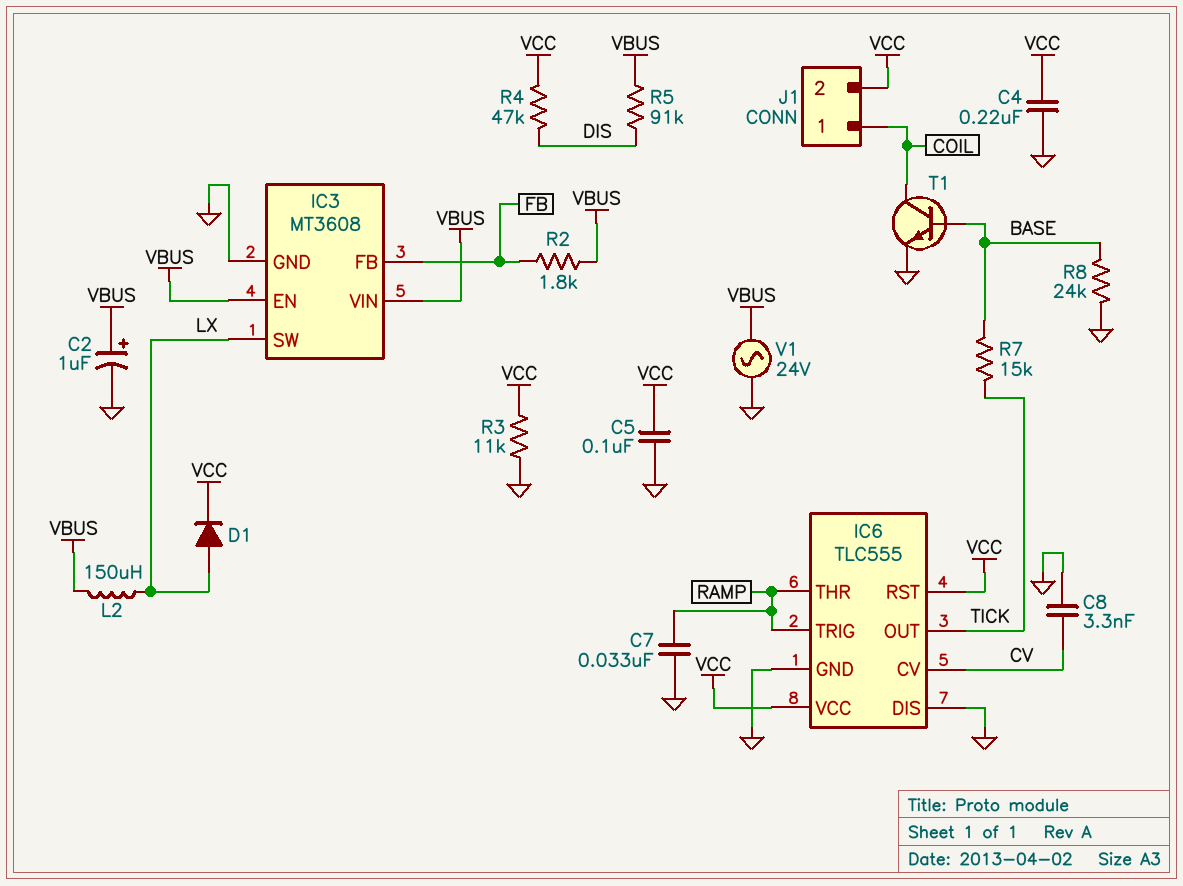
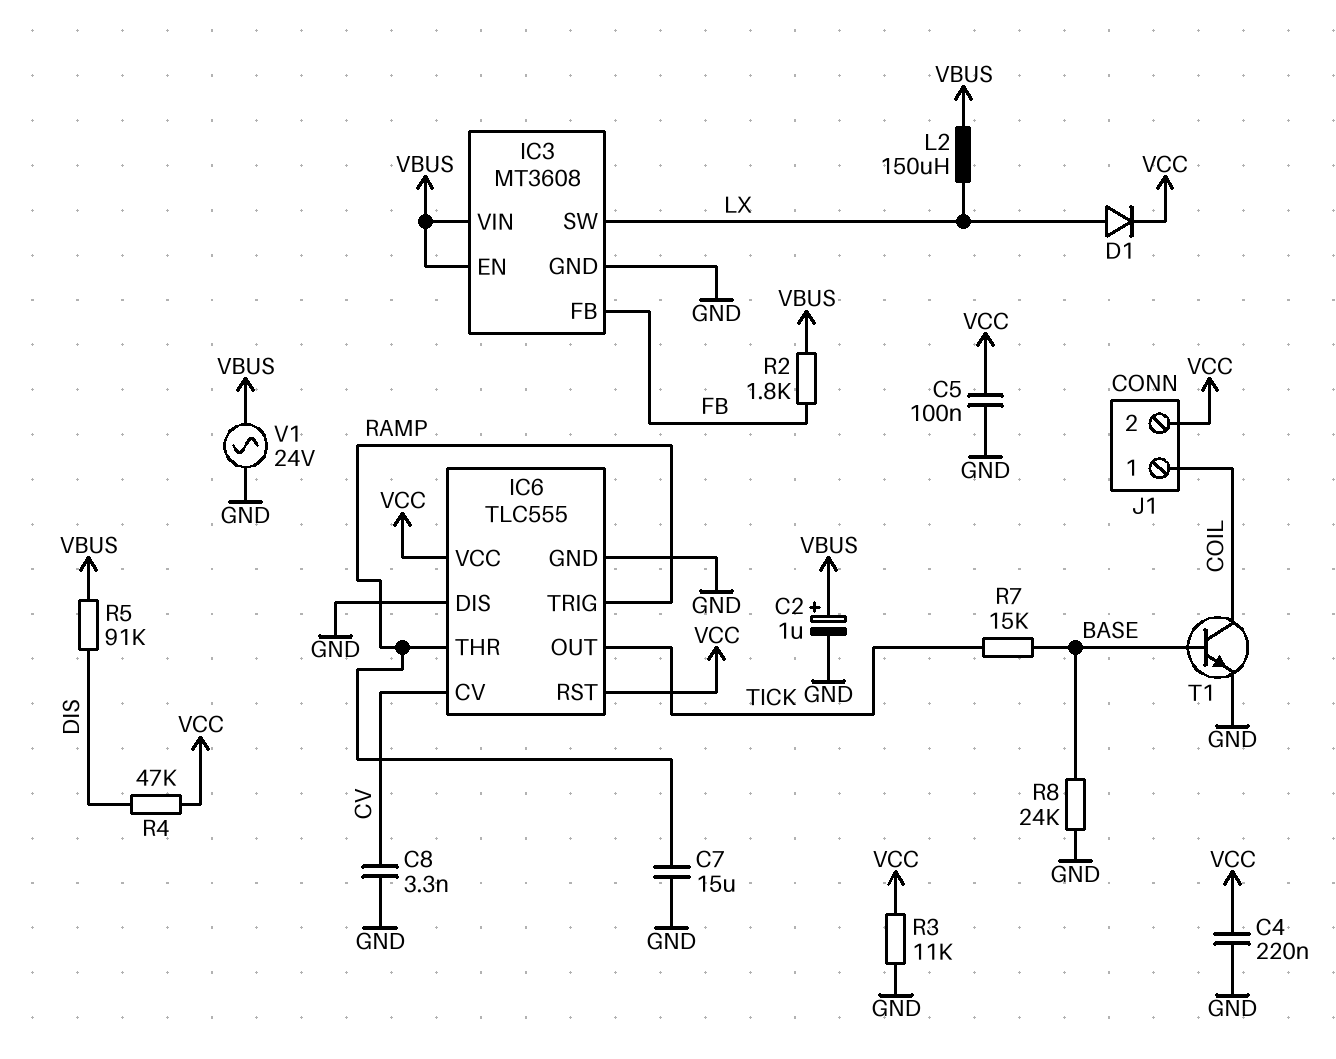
C7: 33nF (GND, RAMP) -> 15uF (GND, RAMP)

